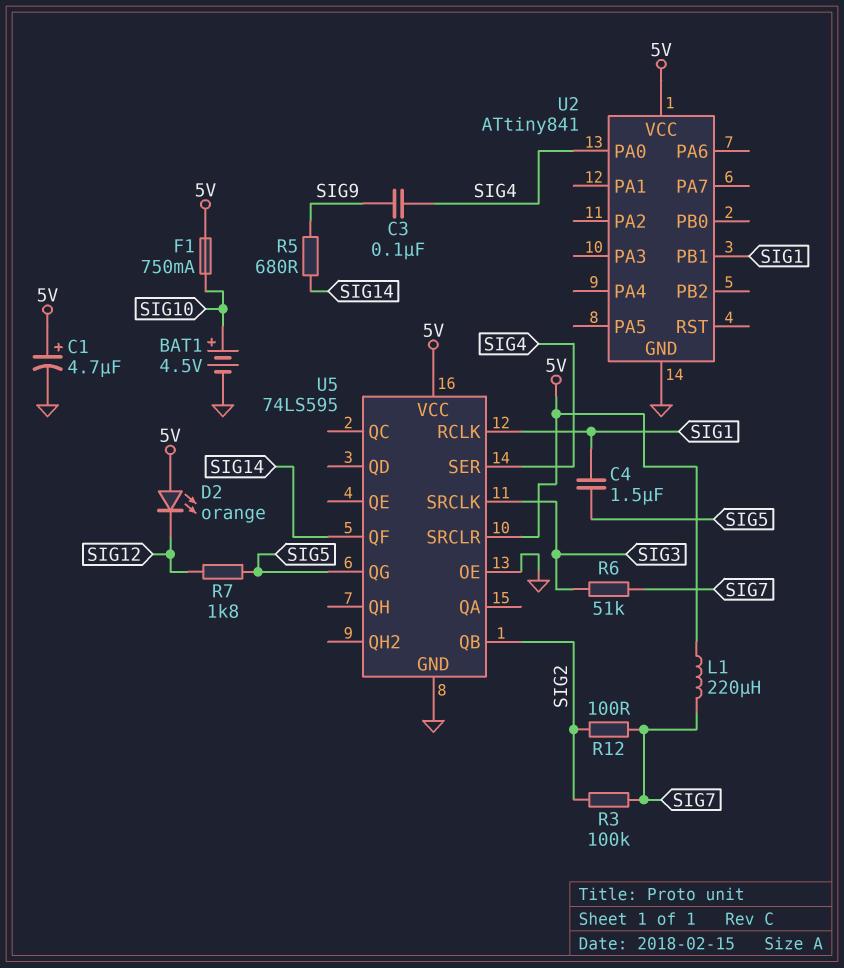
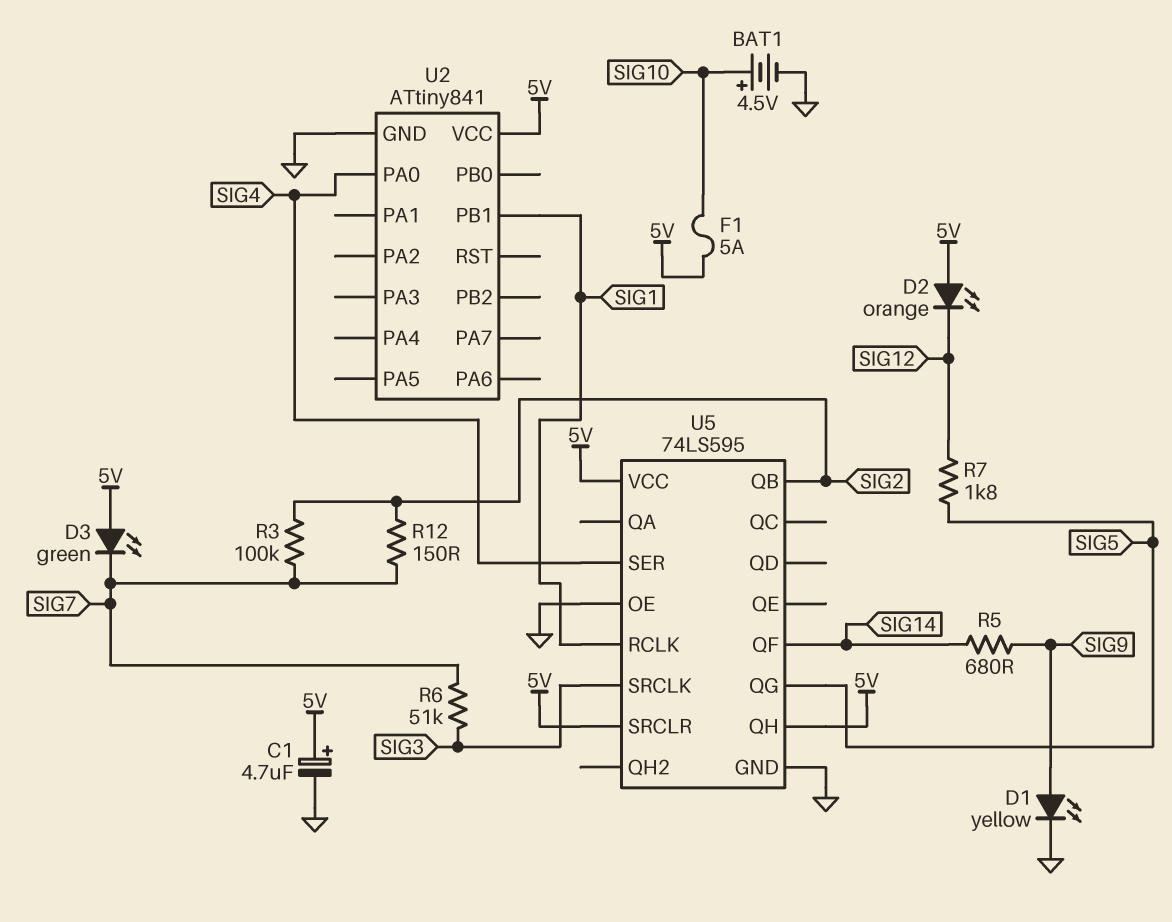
C3: 100nF (SIG4, SIG9) -> none
C4: 1.5uF (SIG1, SIG5) -> none
D1: none -> LED yellow (A SIG9, K GND)
D3: none -> LED green (A 5V, K SIG7)
F1: 750mA (5V, SIG10) -> 5A (5V, SIG10)
L1: 220uH (5V, SIG7) -> none
R12: 100 (SIG2, SIG7) -> 150 (SIG2, SIG7)
U5 pin QH: none -> 5V

